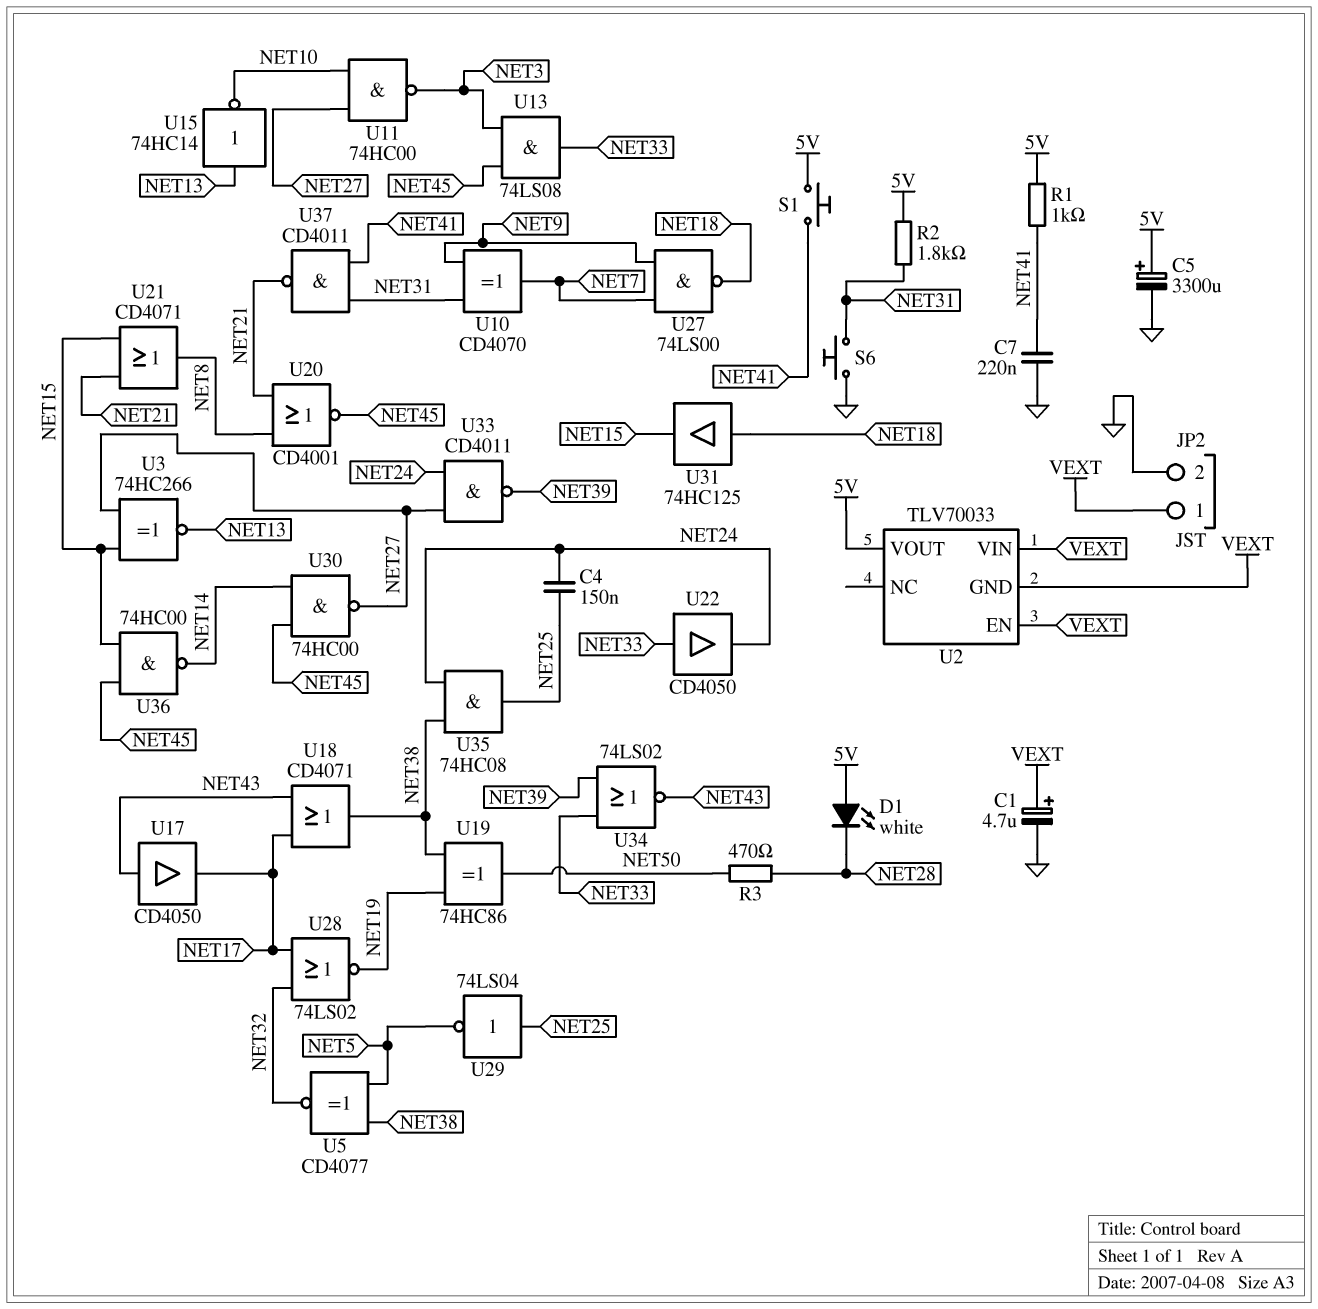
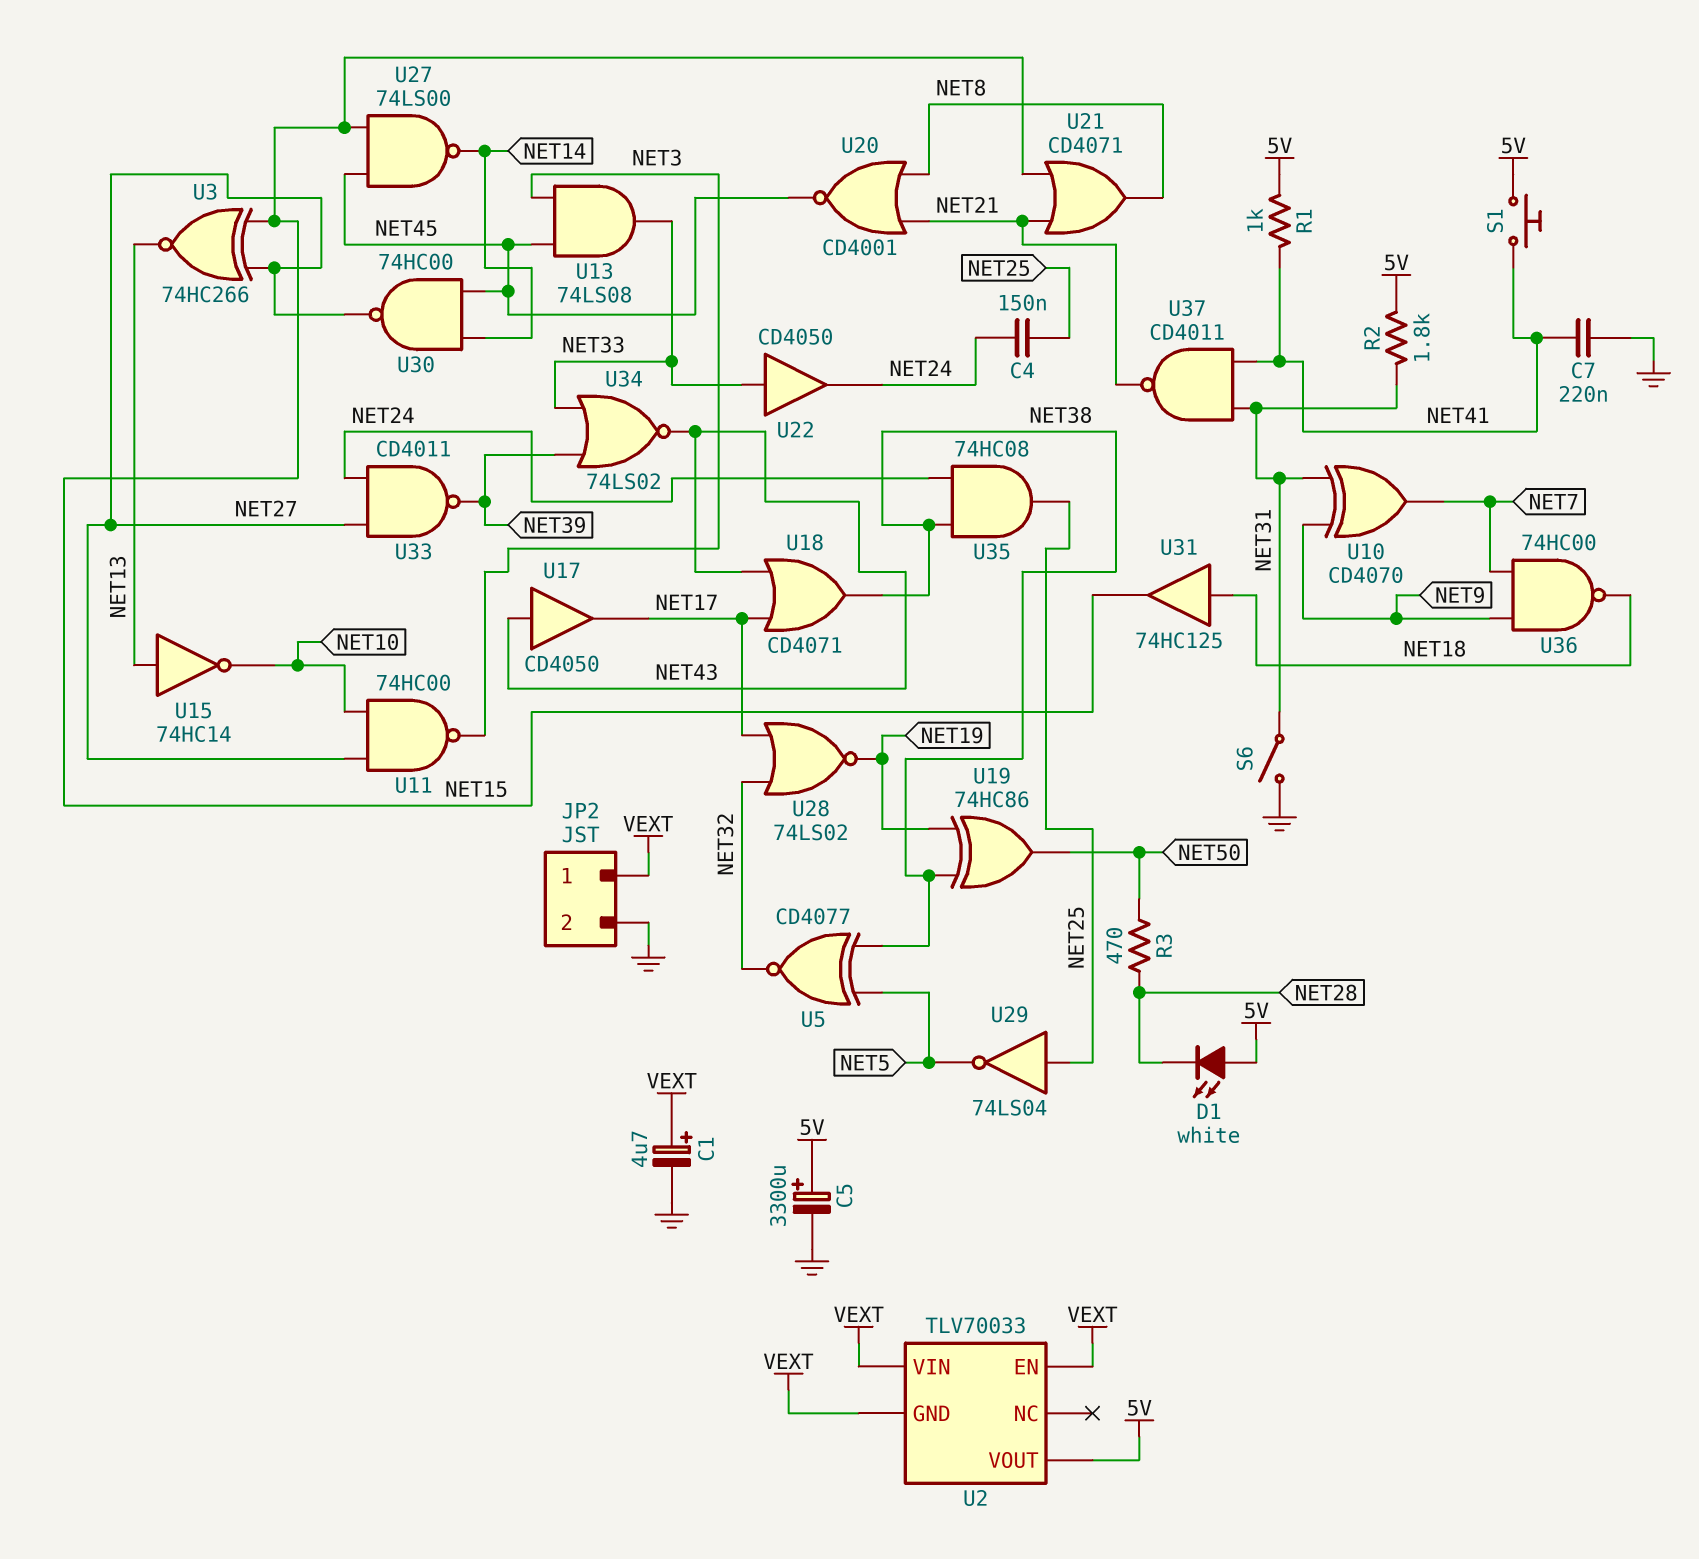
S6: button (GND, NET31) -> switch (GND, NET31)
U27: NAND 74LS00 (in NET7, in NET9, out NET18) -> NAND 74LS00 (in NET15, in NET45, out NET14)
U36: NAND 74HC00 (in NET15, in NET45, out NET14) -> NAND 74HC00 (in NET7, in NET9, out NET18)

